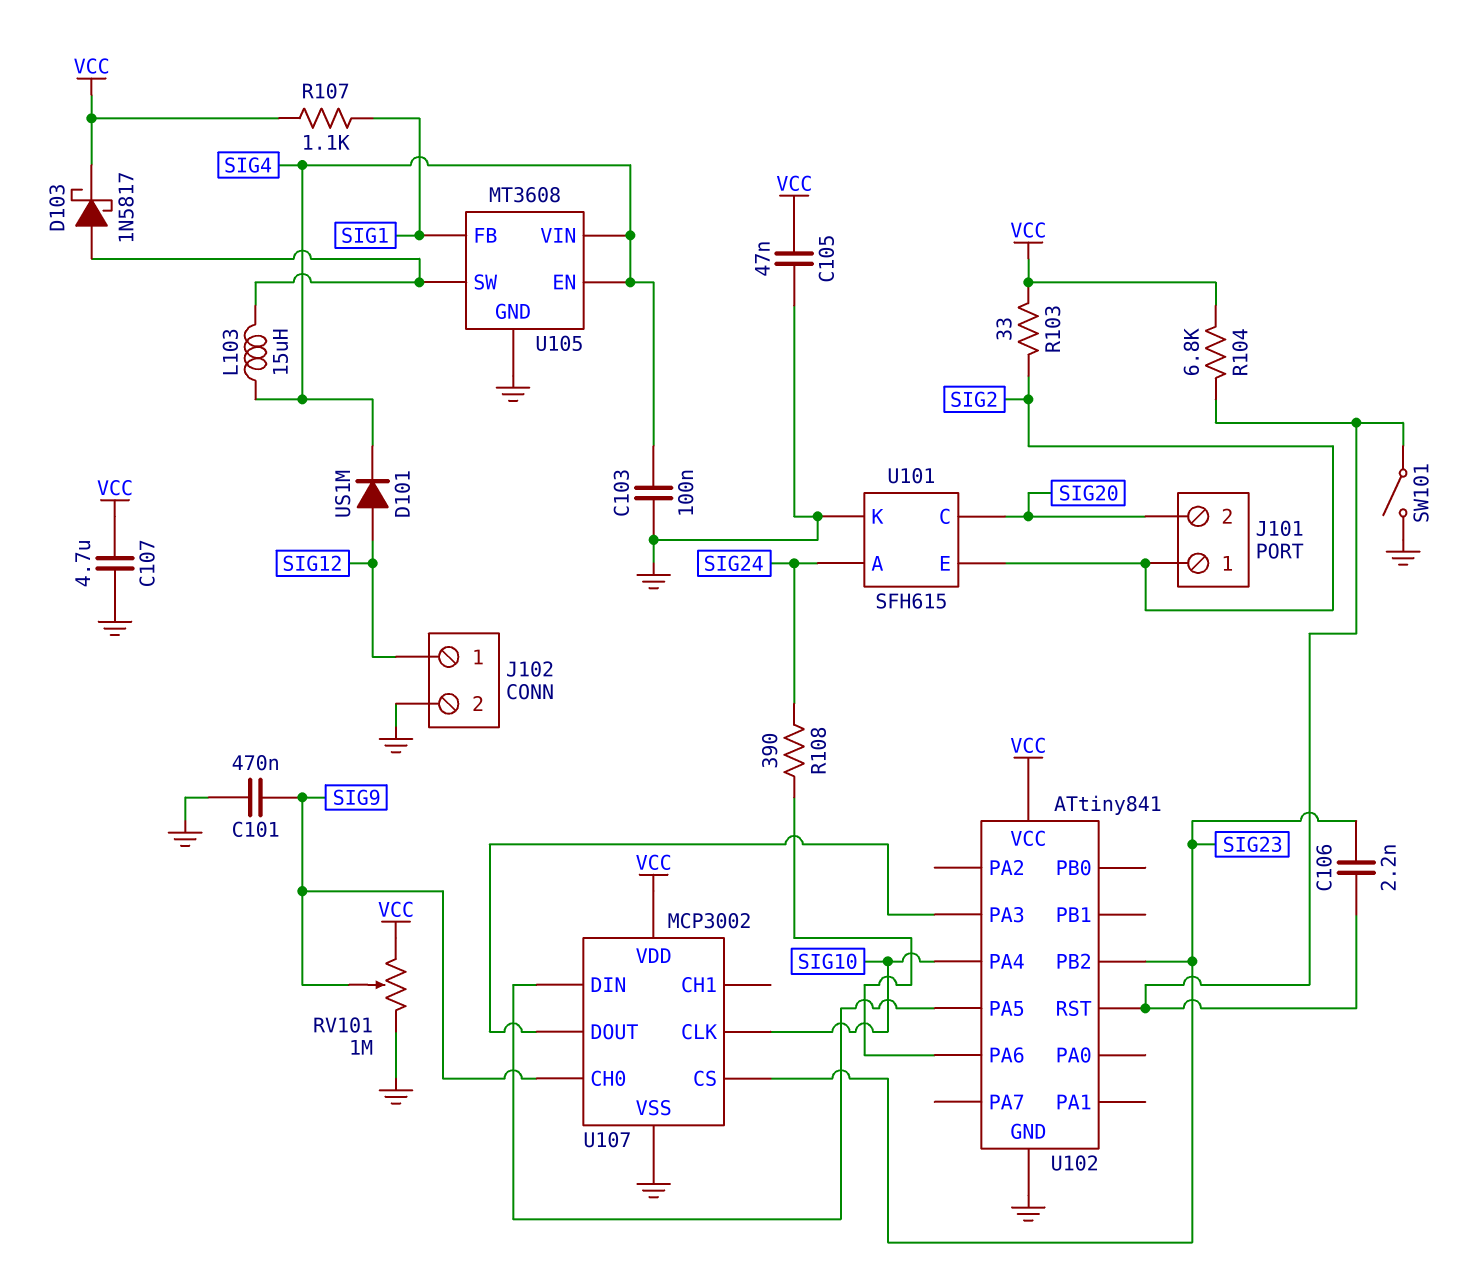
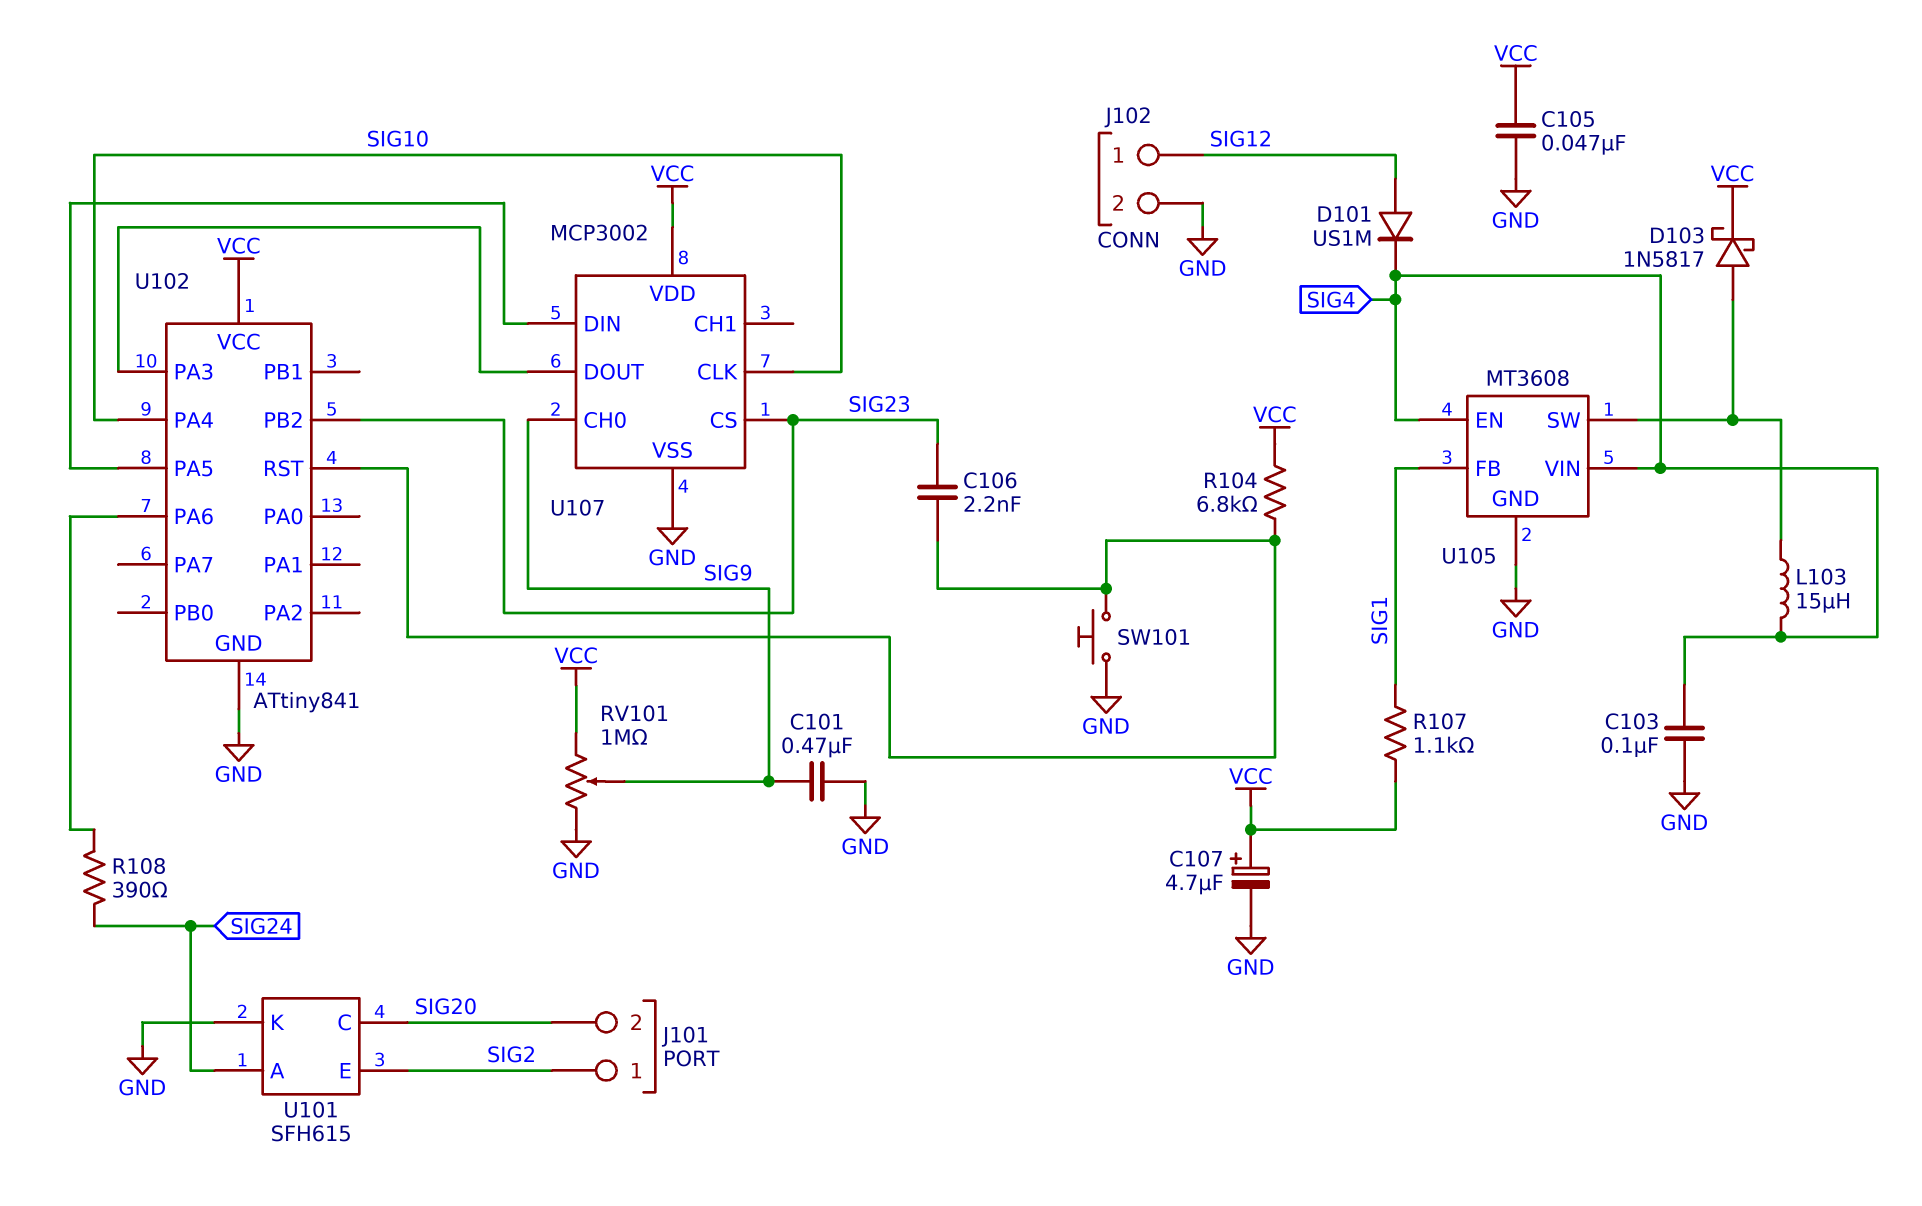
C107: 4.7uF (GND, VCC) -> 4.7uF (plus VCC, minus GND)
R103: 33 (SIG2, VCC) -> none
SW101: switch (GND, U102/RST) -> button (GND, U102/RST)

